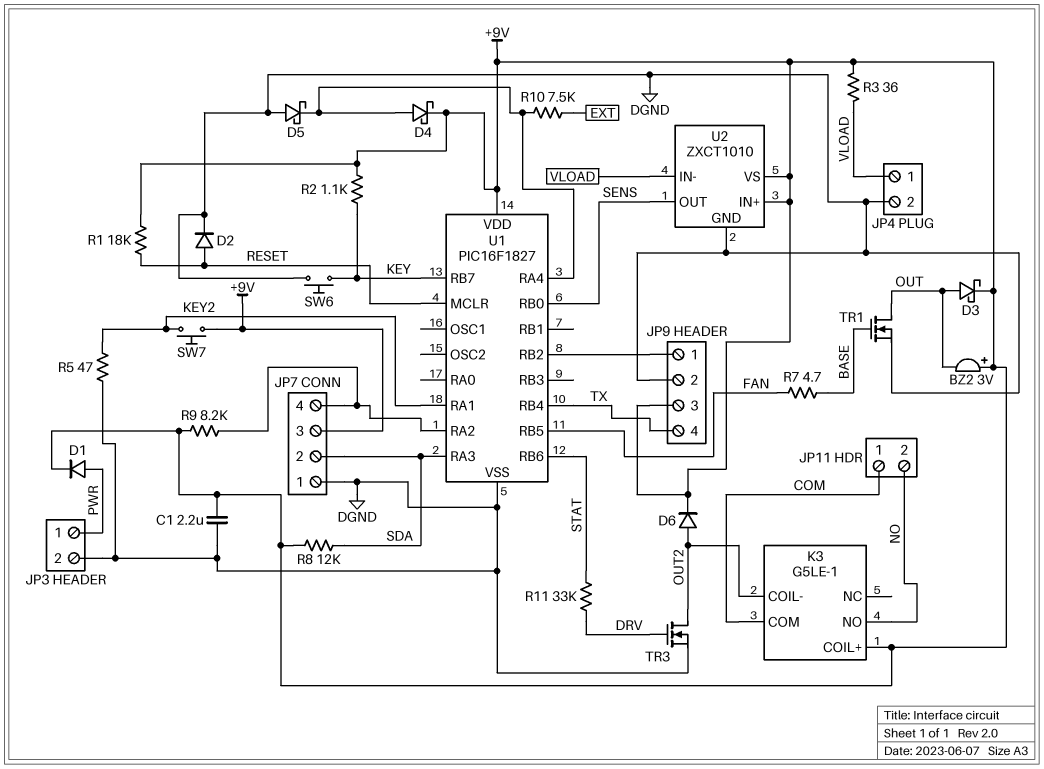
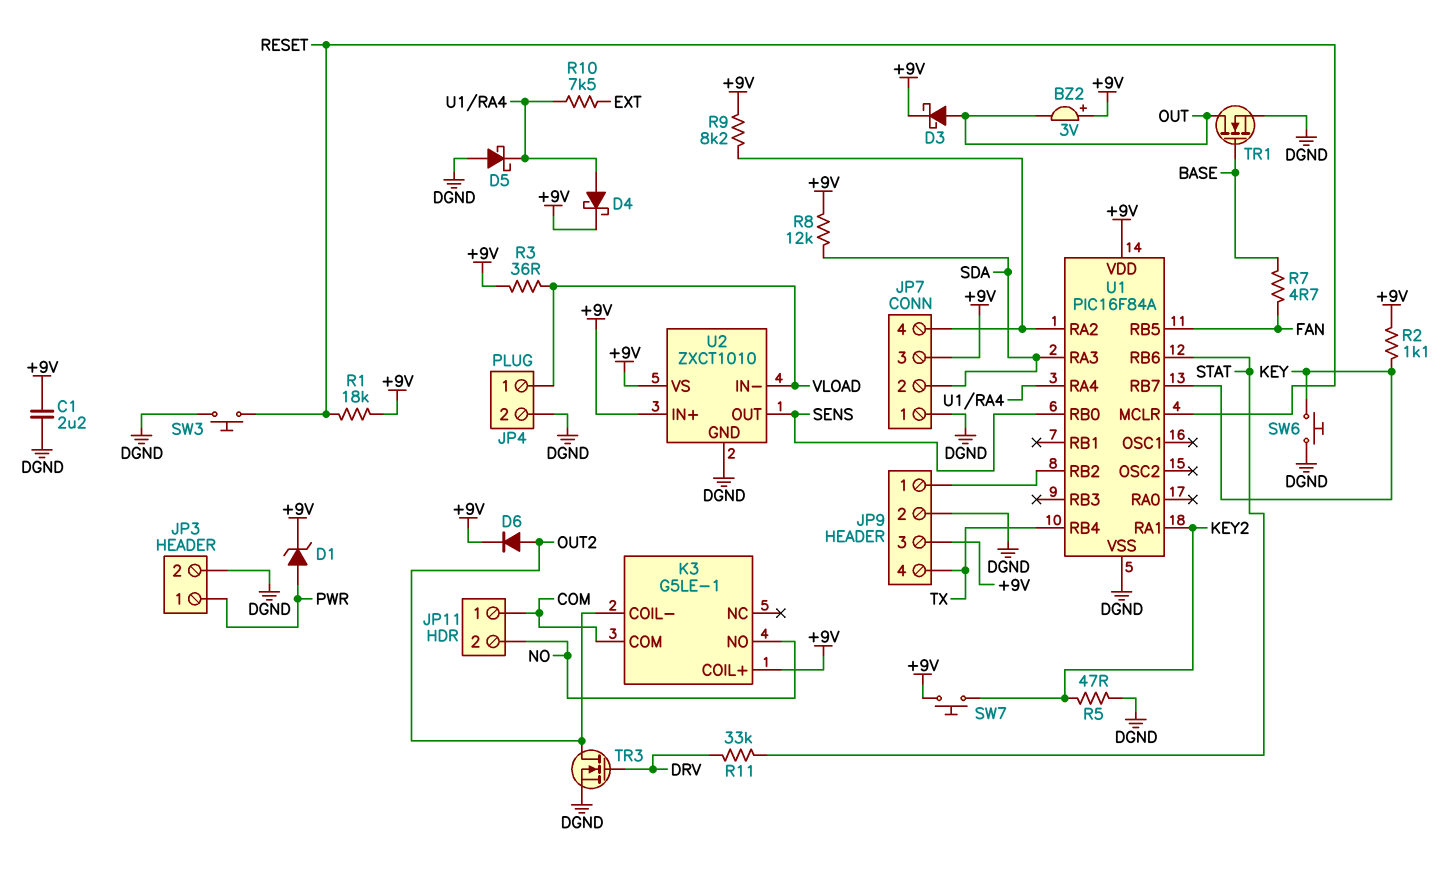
D1: diode (A PWR, K +9V) -> zener (A PWR, K +9V)
D2: diode (A RESET, K DGND) -> none
SW3: none -> button (DGND, RESET)
U1: PIC16F1827 -> PIC16F84A

